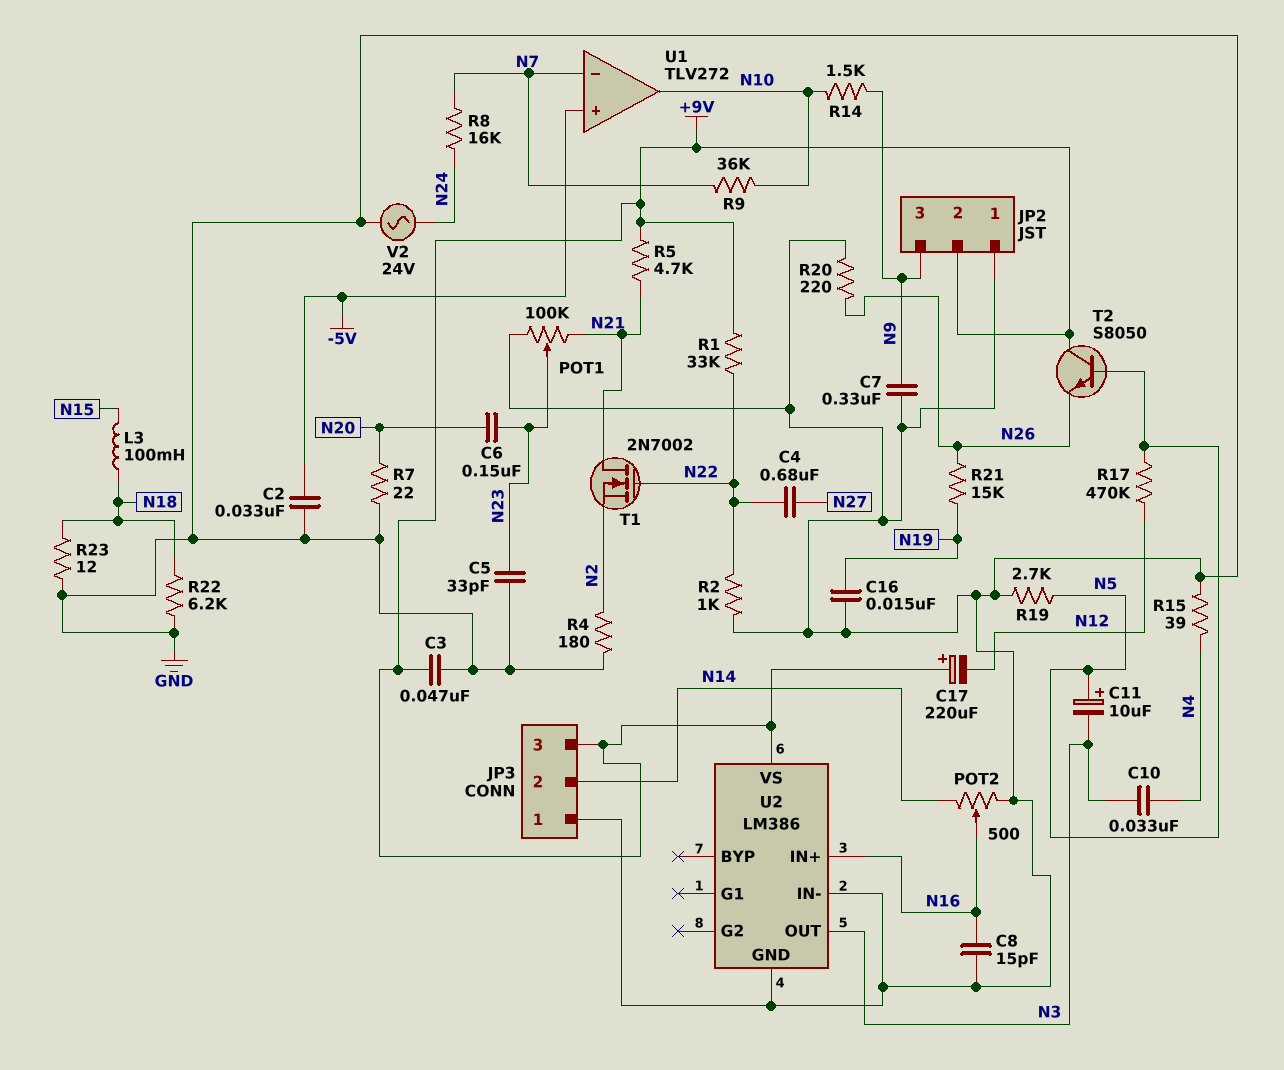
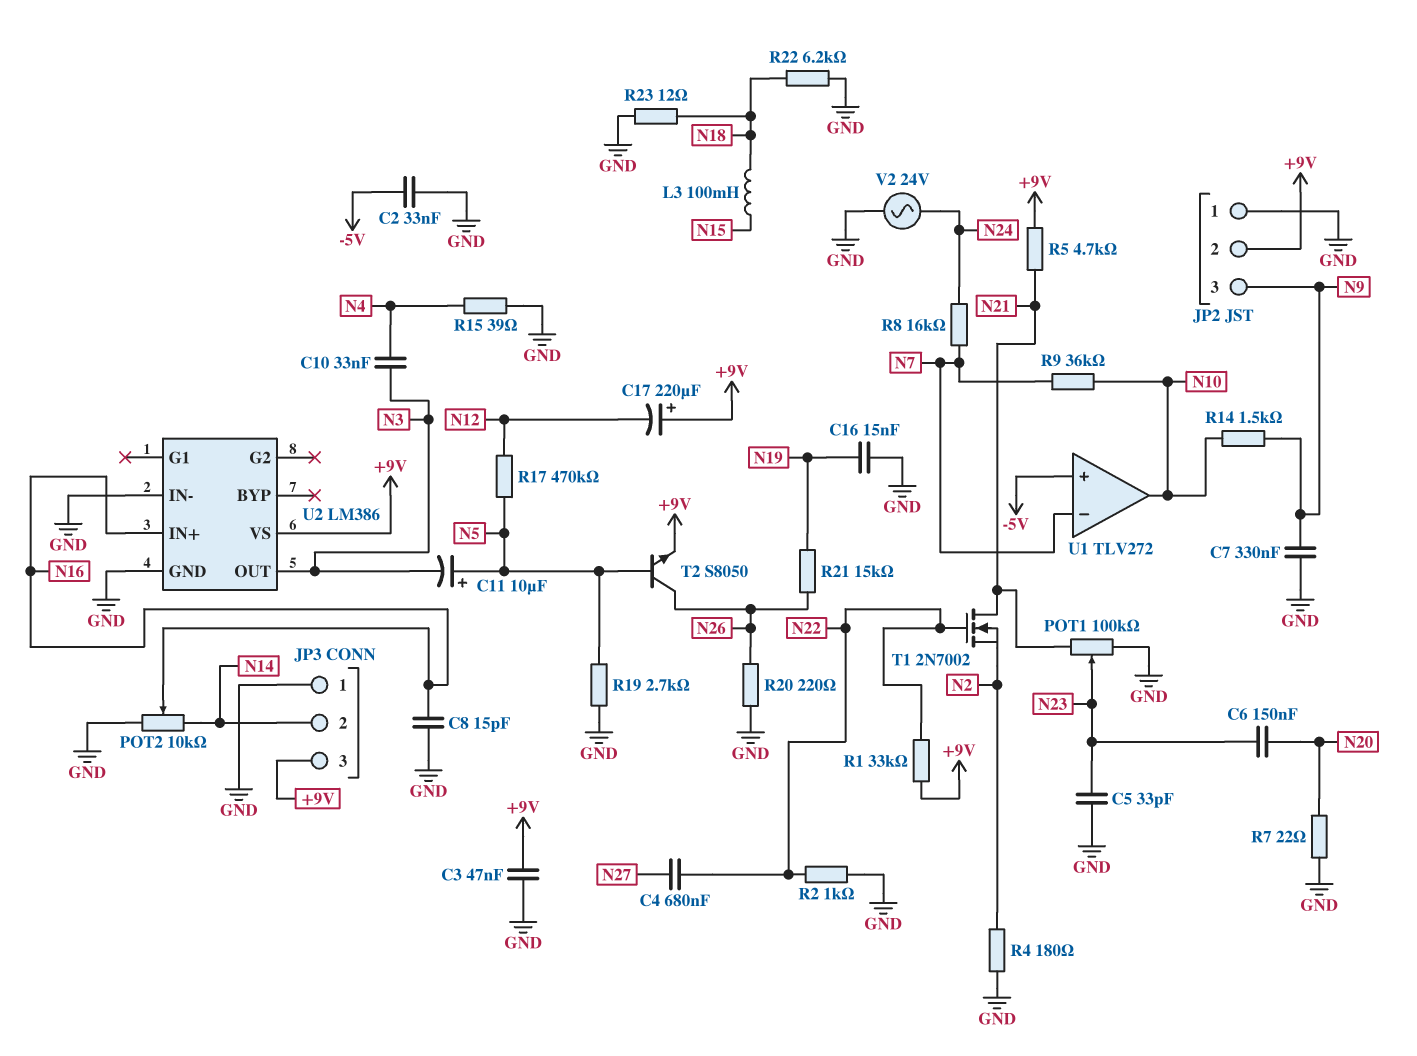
POT2: 500 (GND, N14, wiper N16) -> 10k (GND, N14, wiper N16)
T2: NPN S8050 (B N5, C +9V, E N26) -> NPN S8050 (B N5, C N26, E +9V)

